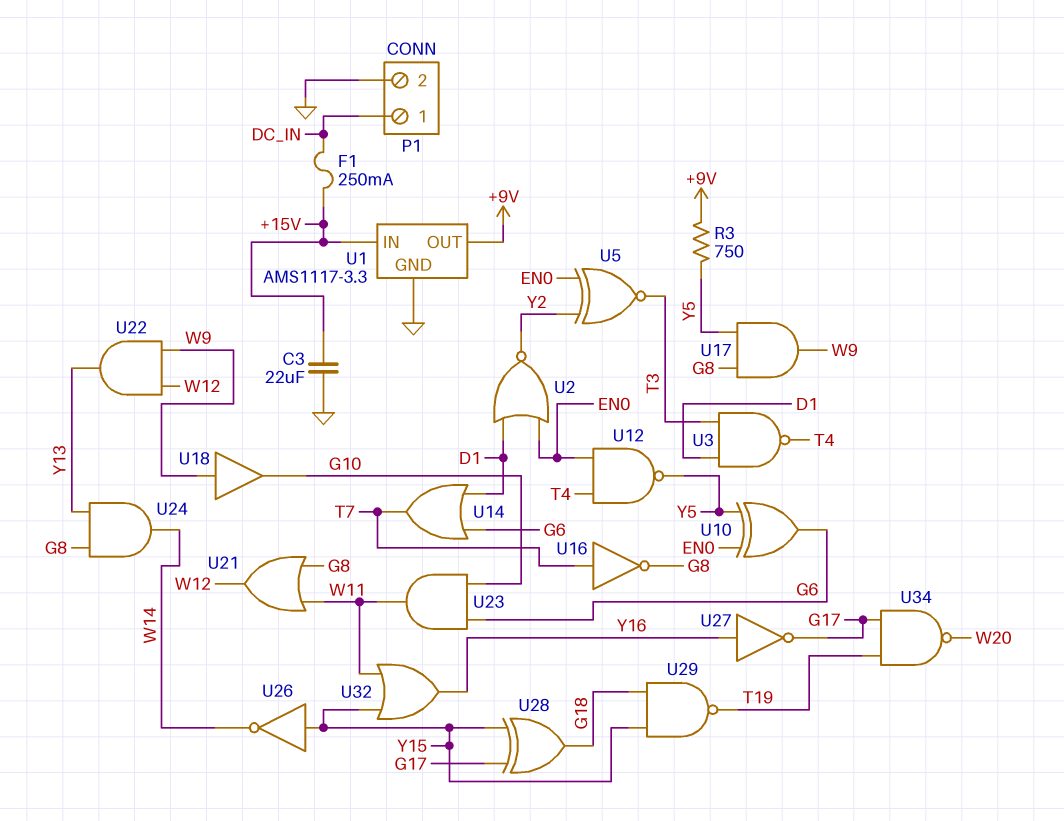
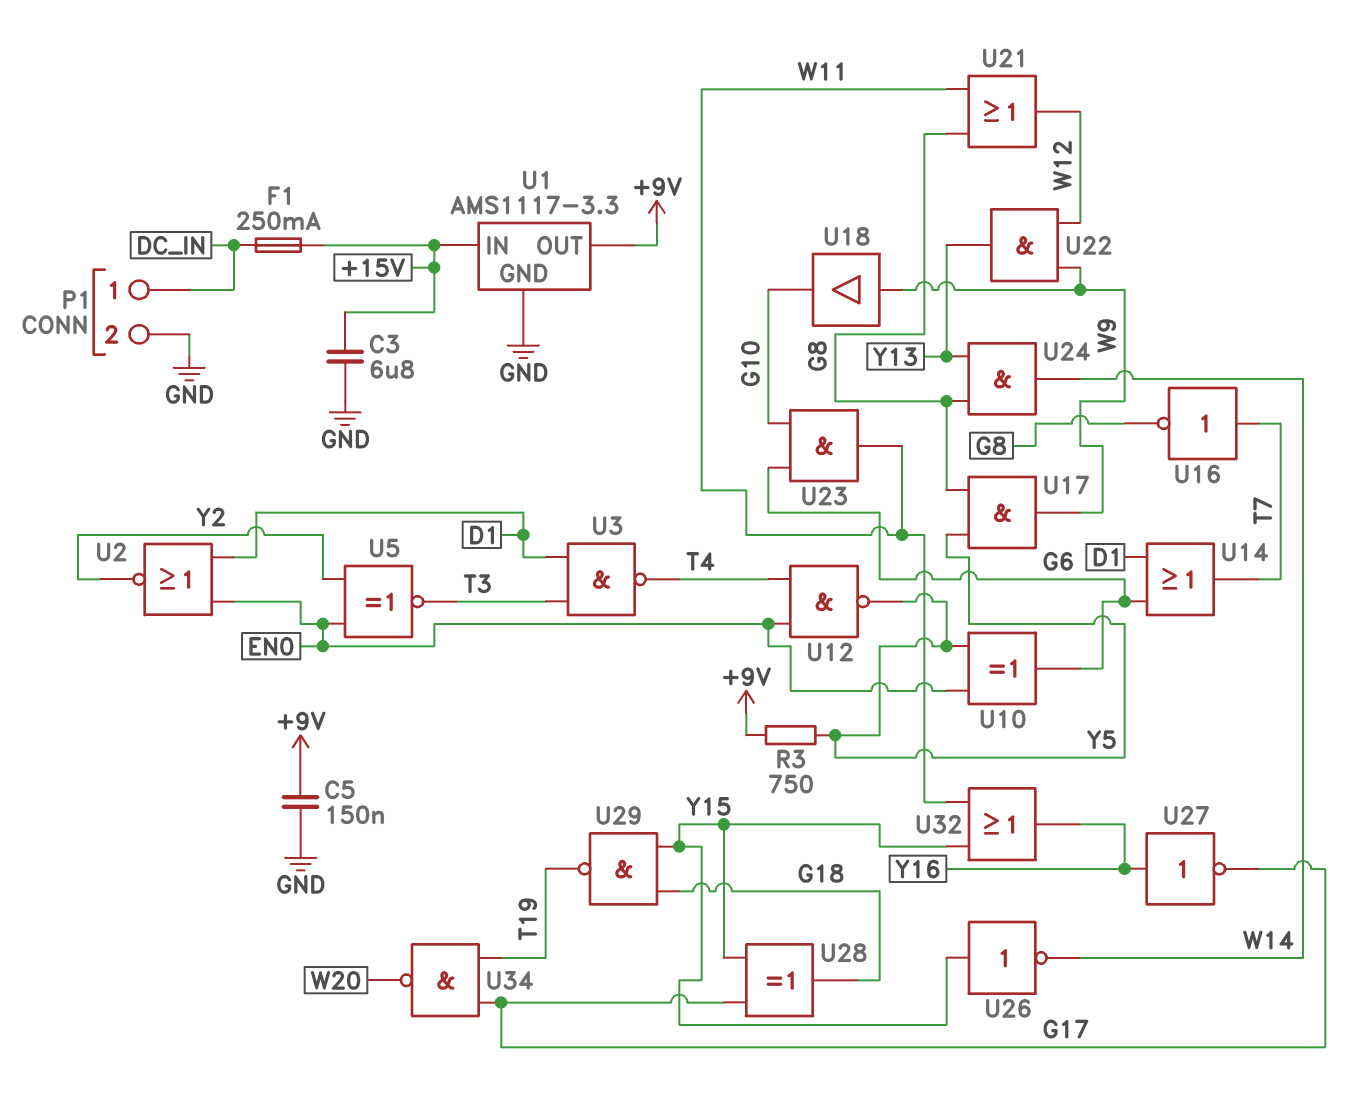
C3: 22uF (+15V, GND) -> 6.8uF (+15V, GND)
C5: none -> 150nF (+9V, GND)

